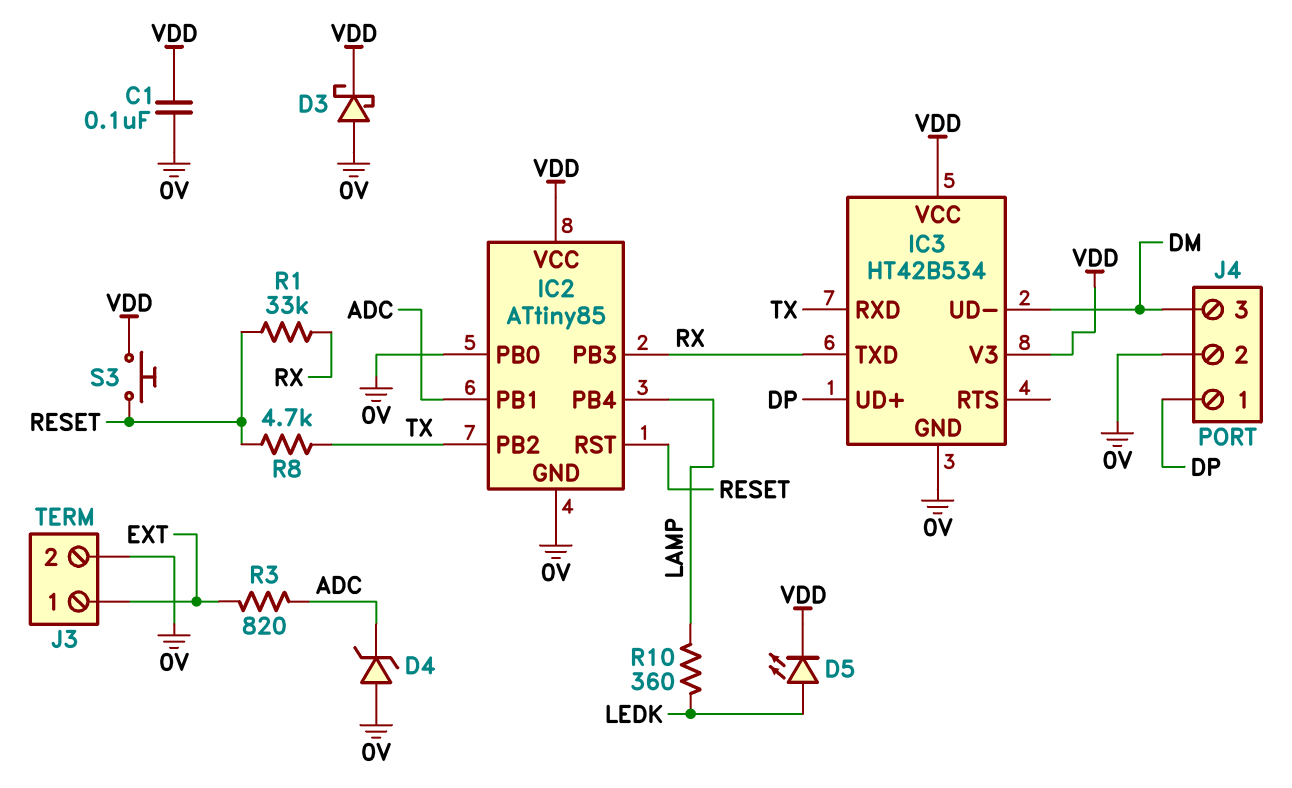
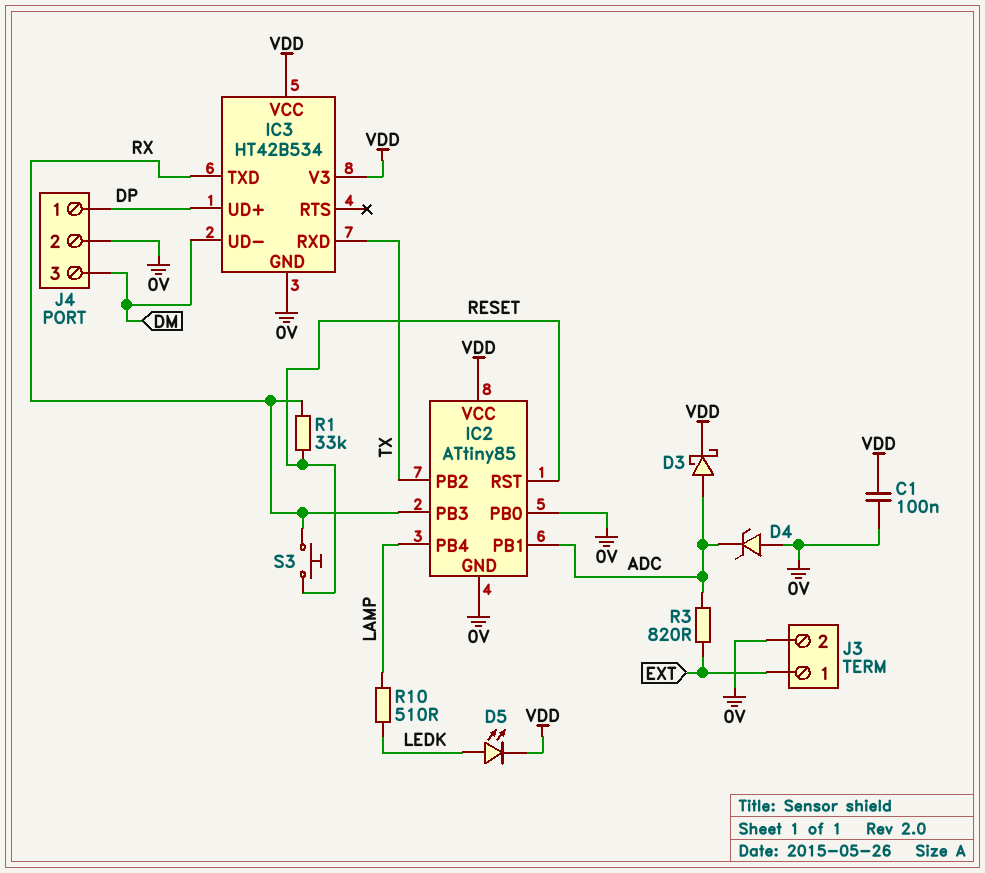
D3: schottky (A 0V, K VDD) -> schottky (A ADC, K VDD)
R8: 4.7k (RESET, TX) -> none
R10: 360 (LAMP, LEDK) -> 510 (LAMP, LEDK)
S3: button (RESET, VDD) -> button (RESET, RX)

